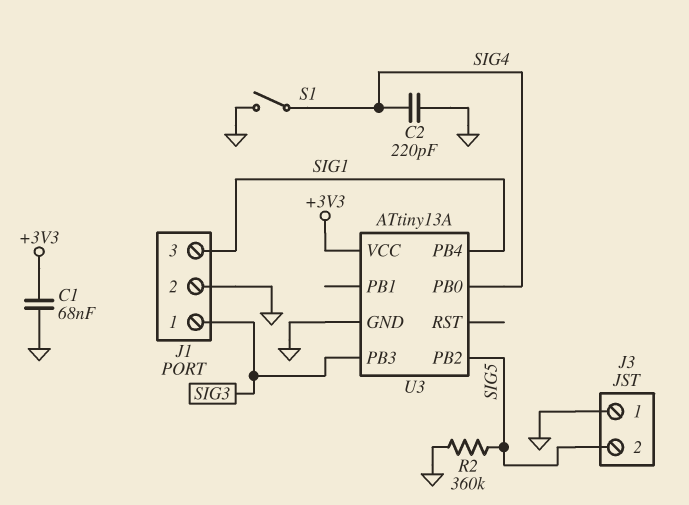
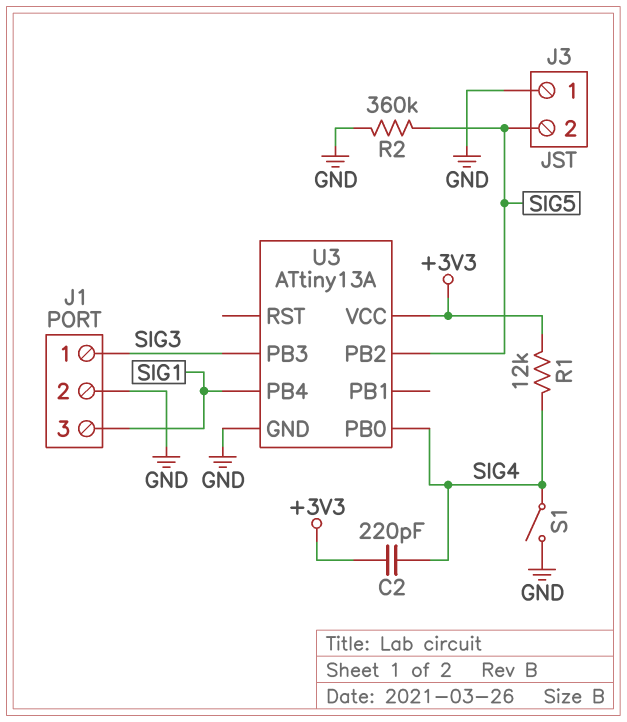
C1: 68nF (+3V3, GND) -> none
C2: 220pF (GND, SIG4) -> 220pF (+3V3, SIG4)
R1: none -> 12k (+3V3, SIG4)

